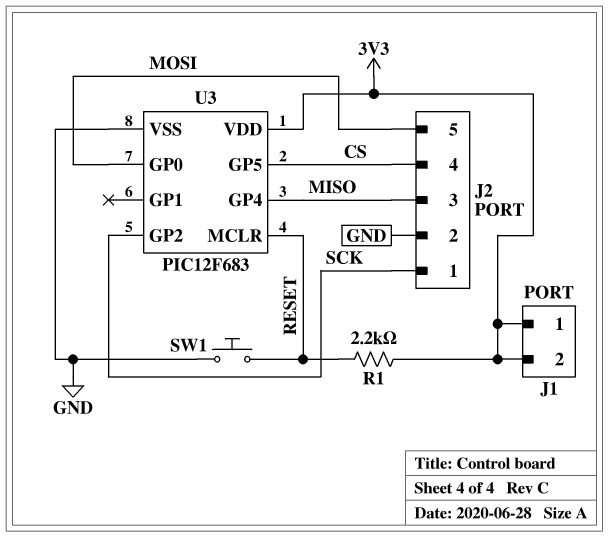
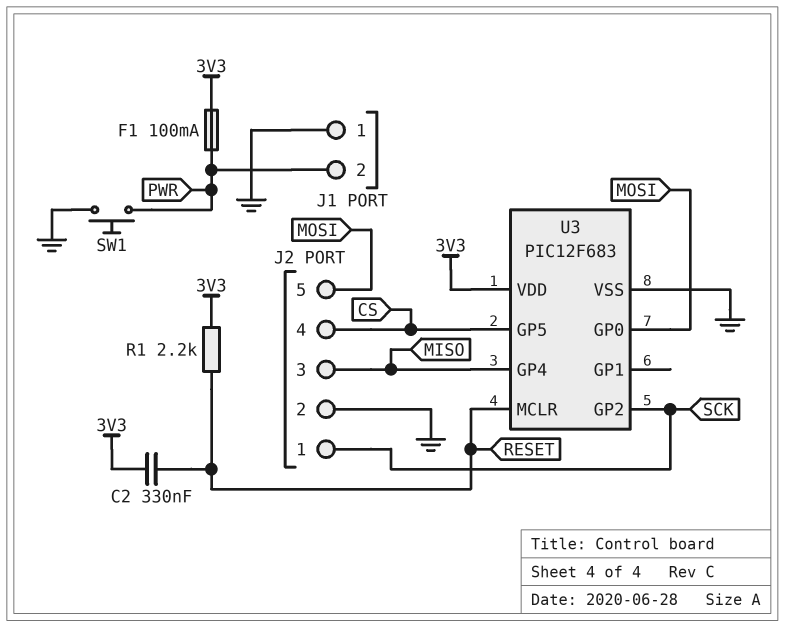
C2: none -> 330nF (3V3, RESET)
F1: none -> 100mA (3V3, PWR)
J1 pin 1: 3V3 -> GND
J1 pin 2: 3V3 -> PWR
SW1: button (GND, RESET) -> button (GND, PWR)

